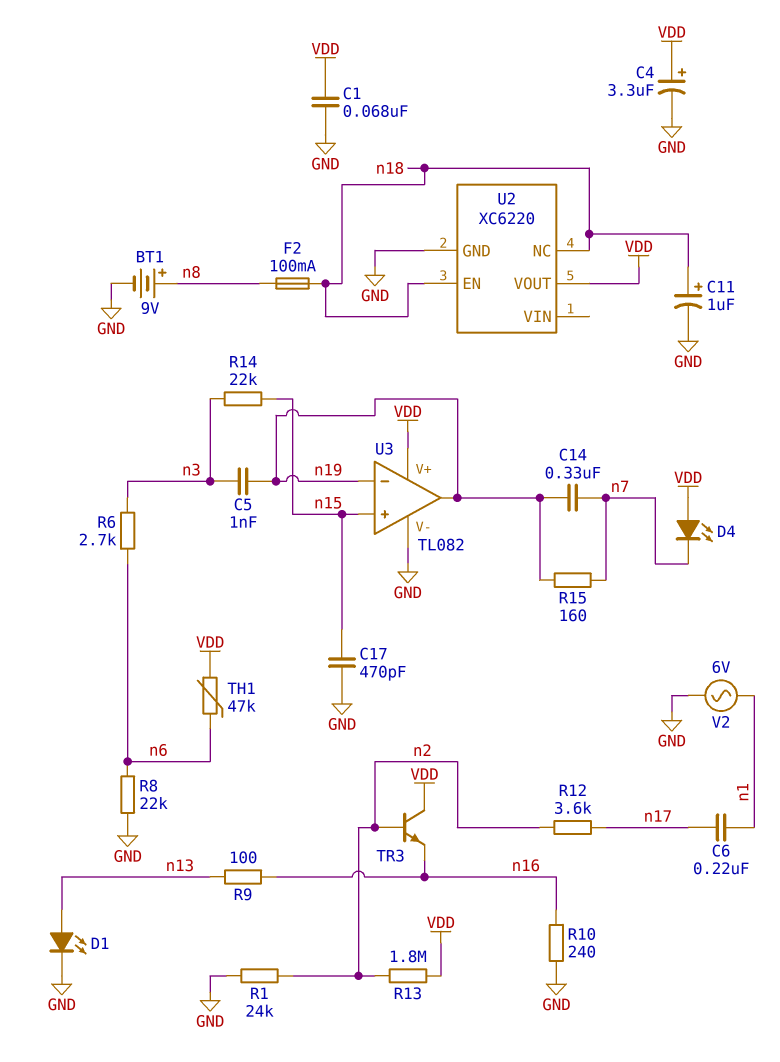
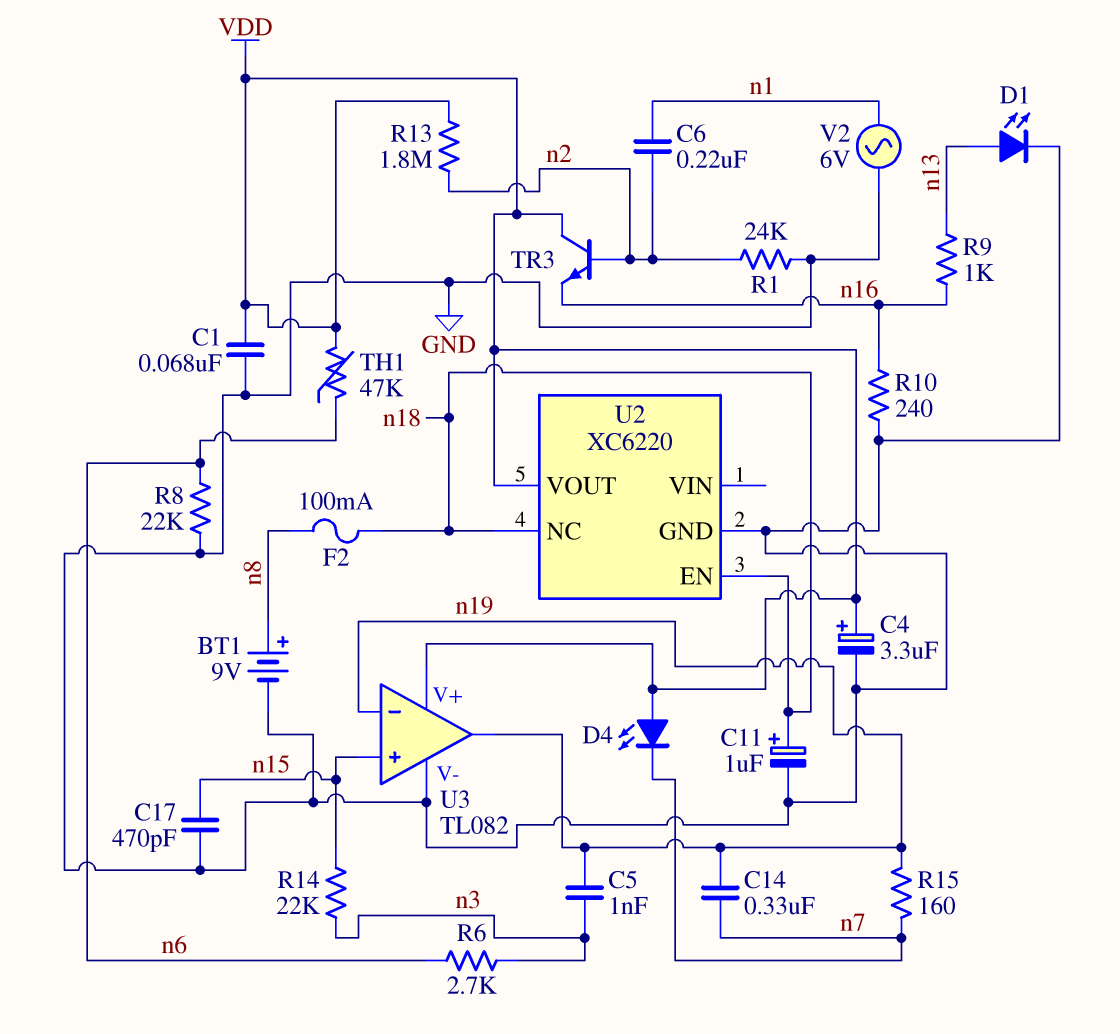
C6: 220nF (n1, n17) -> 220nF (n1, n2)
R9: 100 (n13, n16) -> 1k (n13, n16)
R12: 3.6k (n2, n17) -> none

